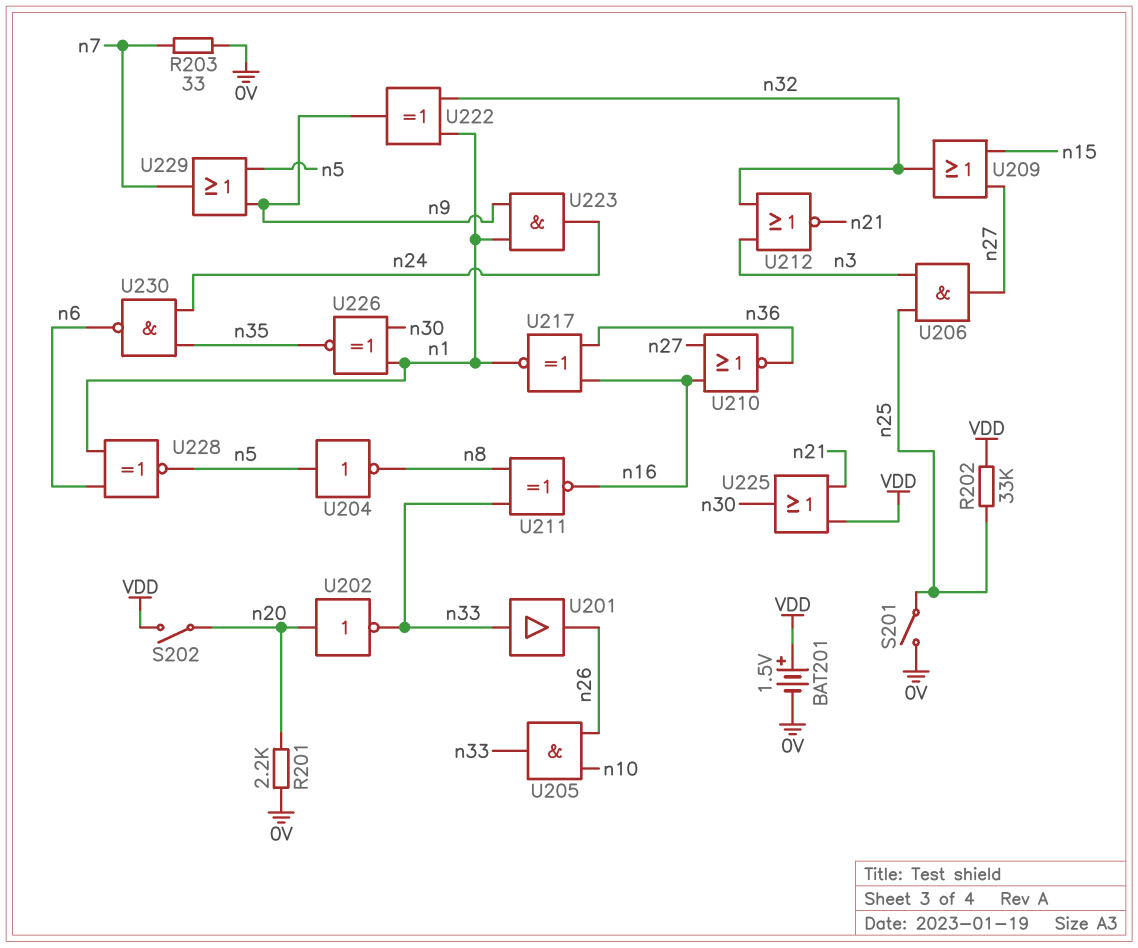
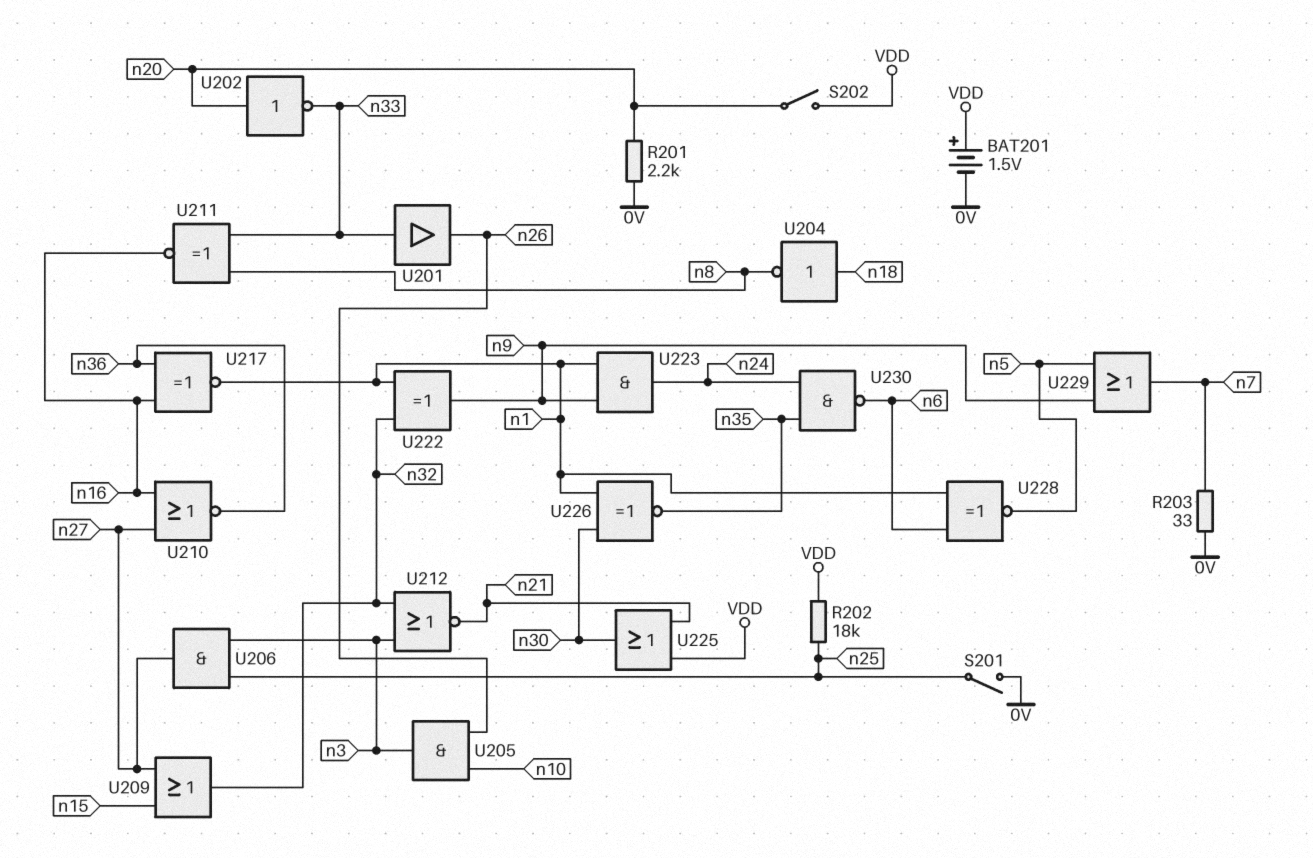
R202: 33k (VDD, n25) -> 18k (VDD, n25)
U204: NOT (in n5, out n8) -> NOT (in n18, out n8)
U205: AND (in n10, in n26, out n33) -> AND (in n10, in n26, out n3)

